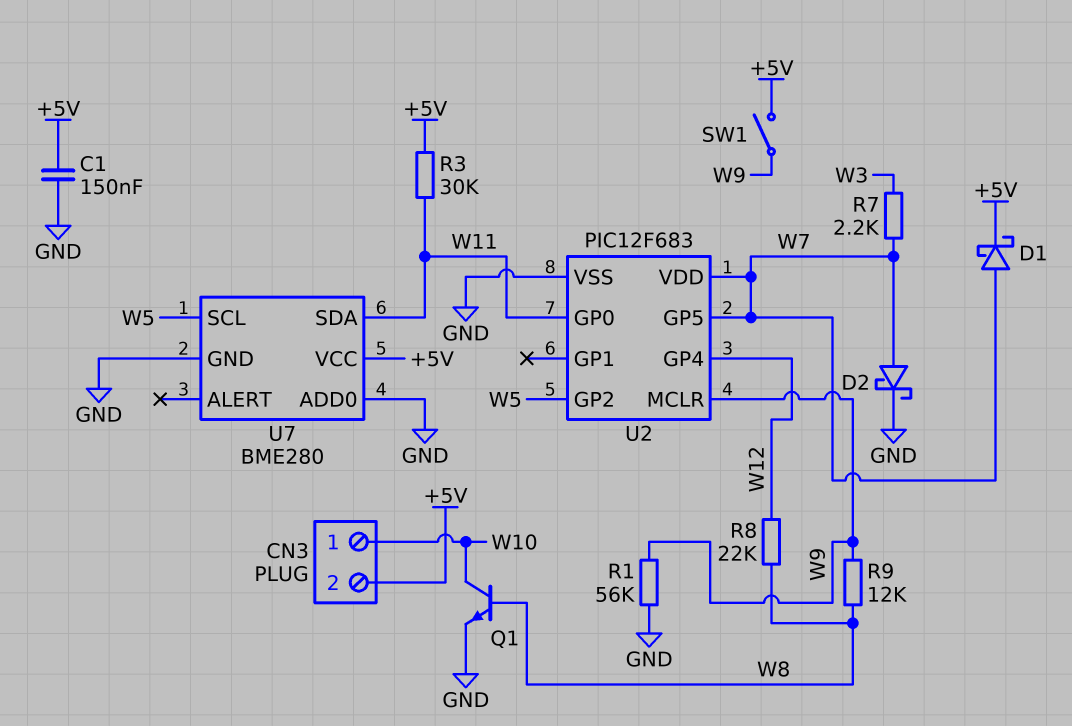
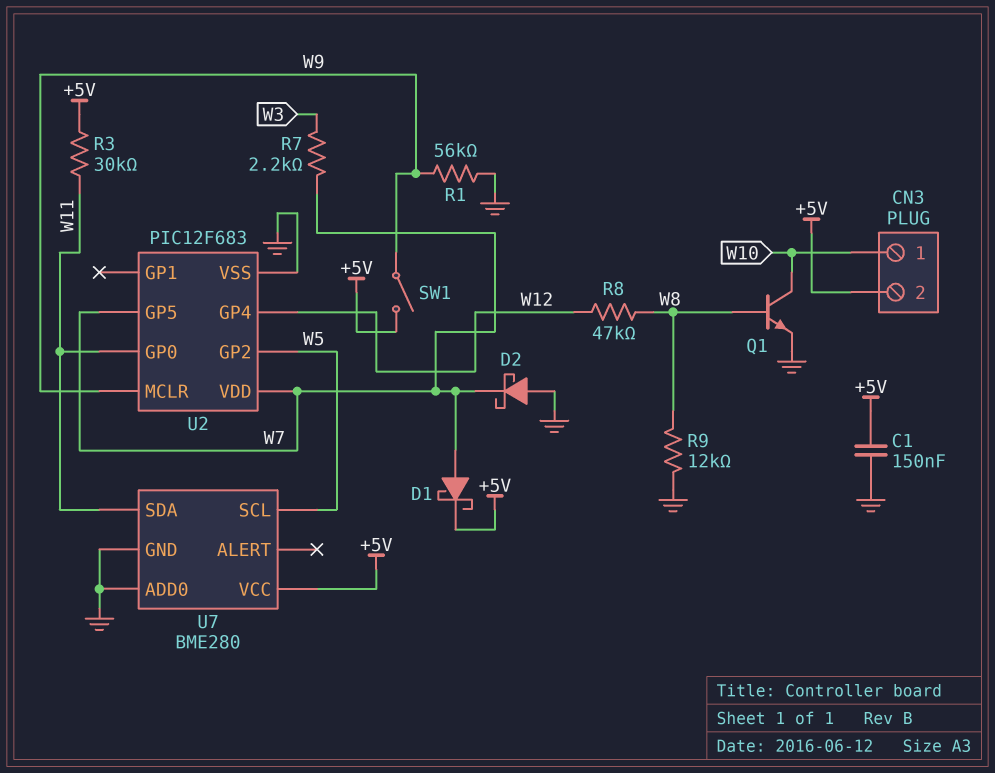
D2: schottky (A W7, K GND) -> schottky (A GND, K W7)
R8: 22k (W8, W12) -> 47k (W8, W12)
R9: 12k (W8, W9) -> 12k (GND, W8)

